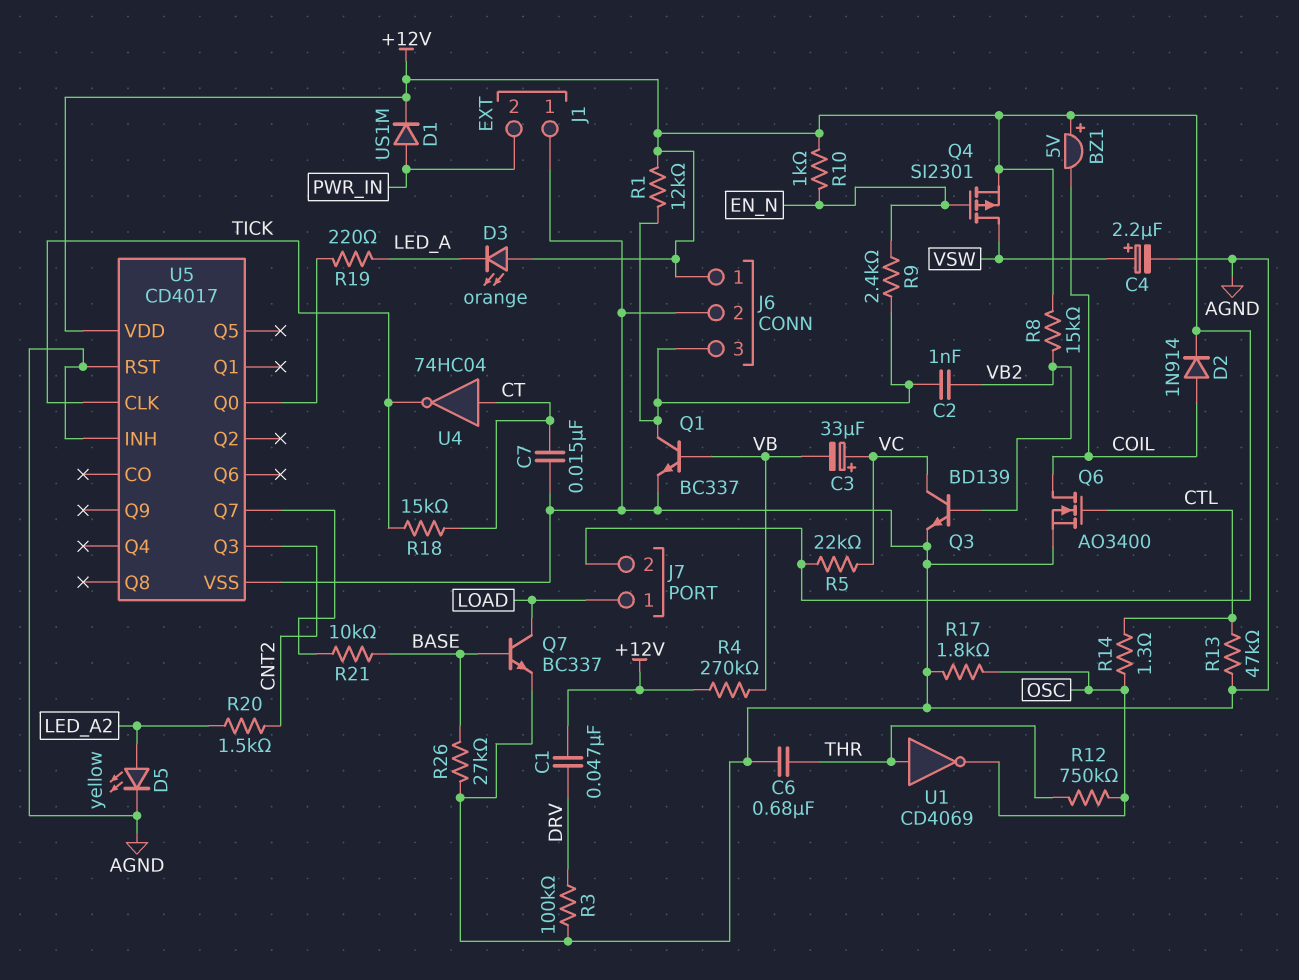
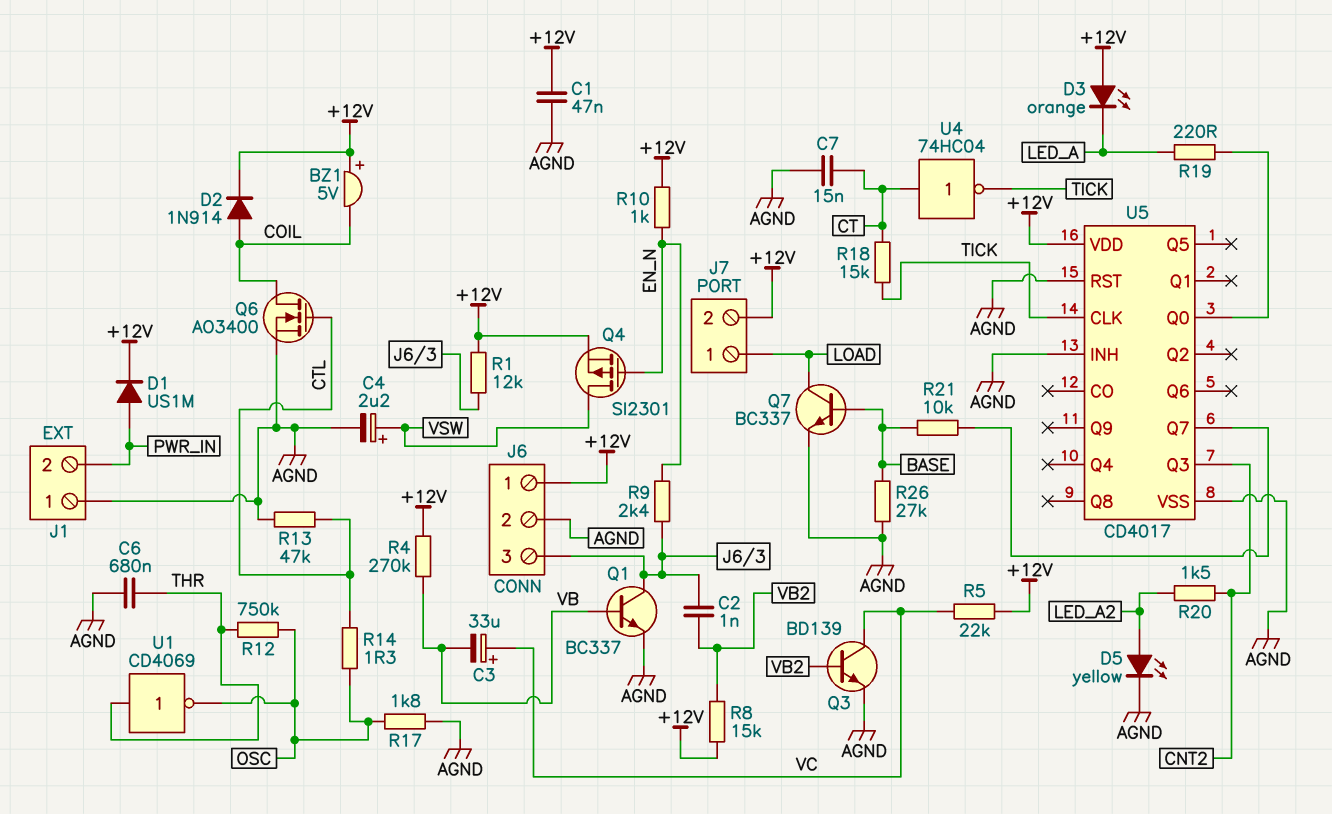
C1: 47nF (+12V, DRV) -> 47nF (+12V, AGND)
R3: 100k (AGND, DRV) -> none

